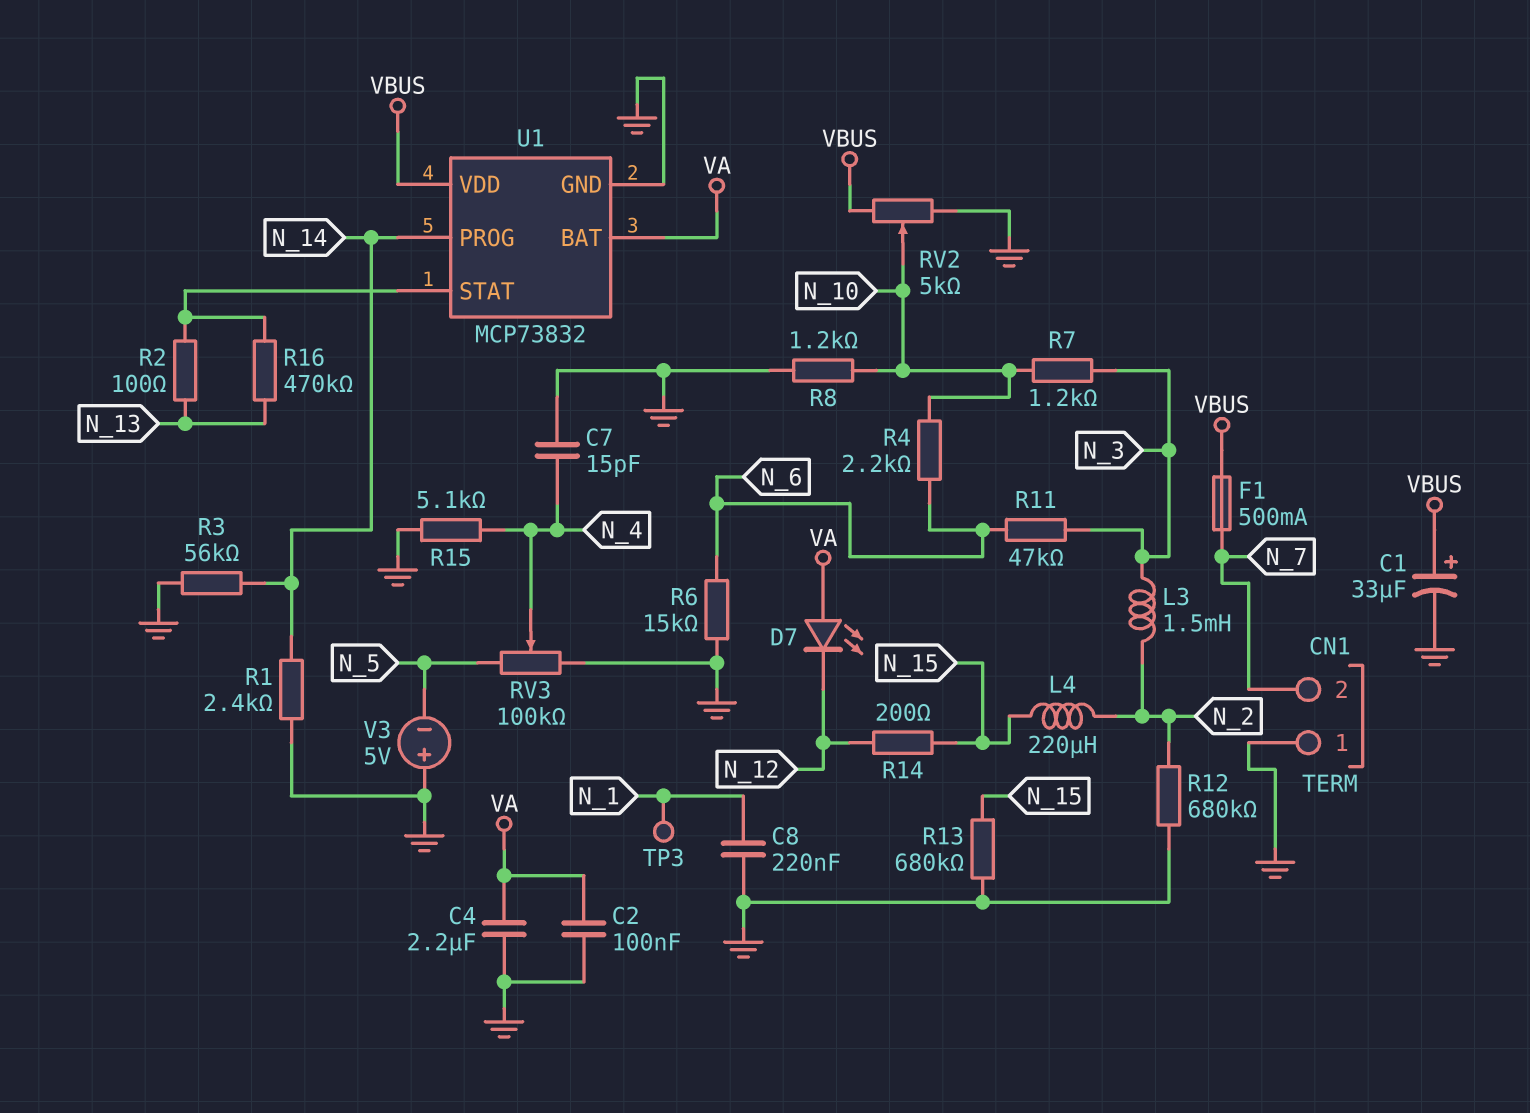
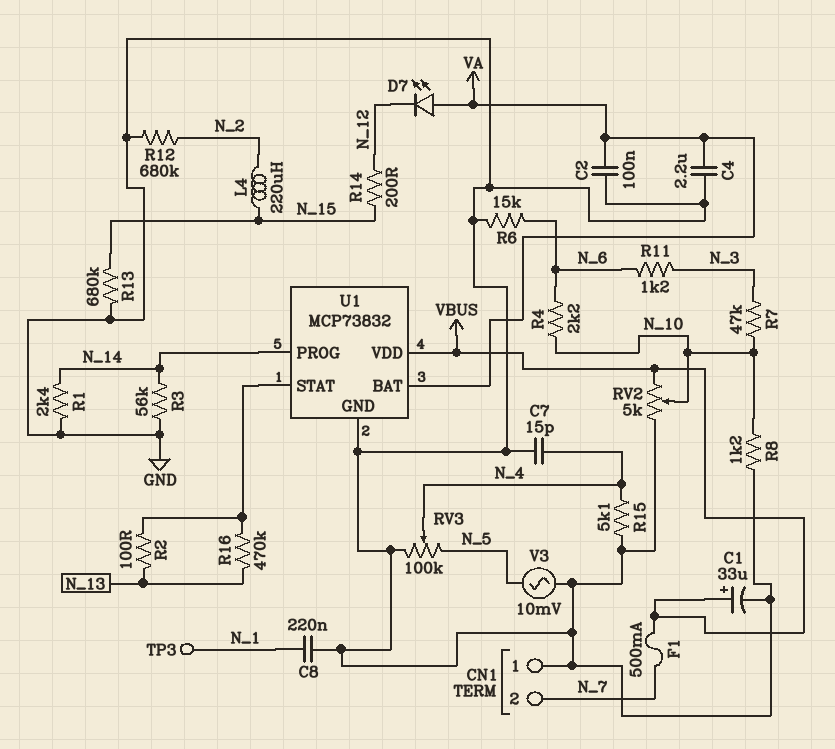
L3: 1.5mH (N_2, N_3) -> none
R7: 1.2k (N_3, N_10) -> 47k (N_3, N_10)
R11: 47k (N_3, N_6) -> 1.2k (N_3, N_6)
V3: 5V (plus GND, minus N_5) -> AC 10mV (GND, N_5)

